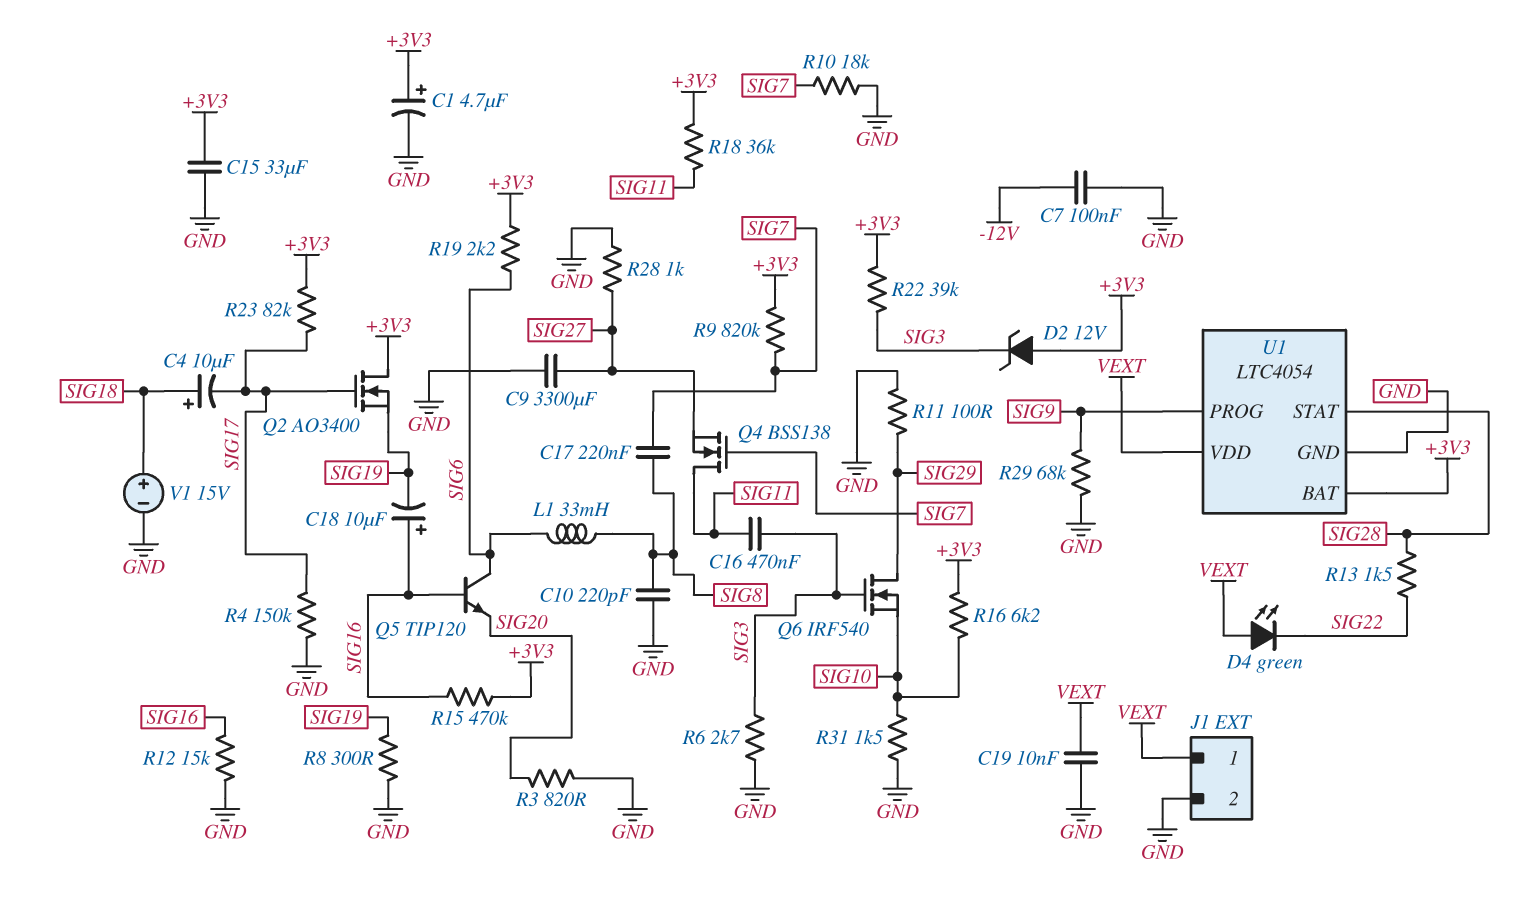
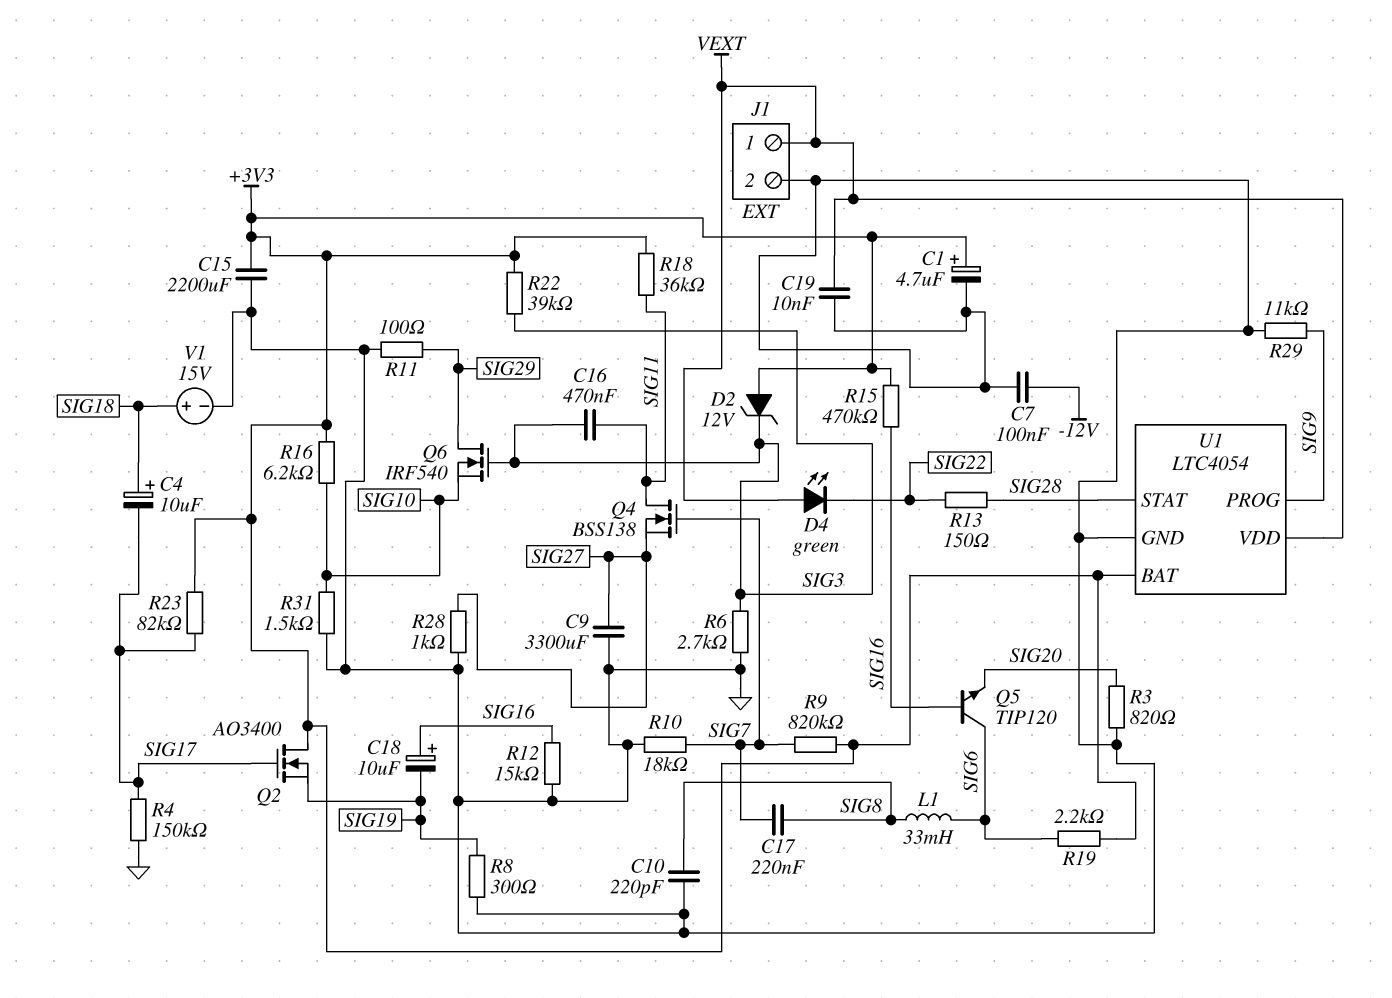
C15: 33uF (+3V3, GND) -> 2200uF (+3V3, GND)
R13: 1.5k (SIG22, SIG28) -> 150 (SIG22, SIG28)
R29: 68k (GND, SIG9) -> 11k (GND, SIG9)

